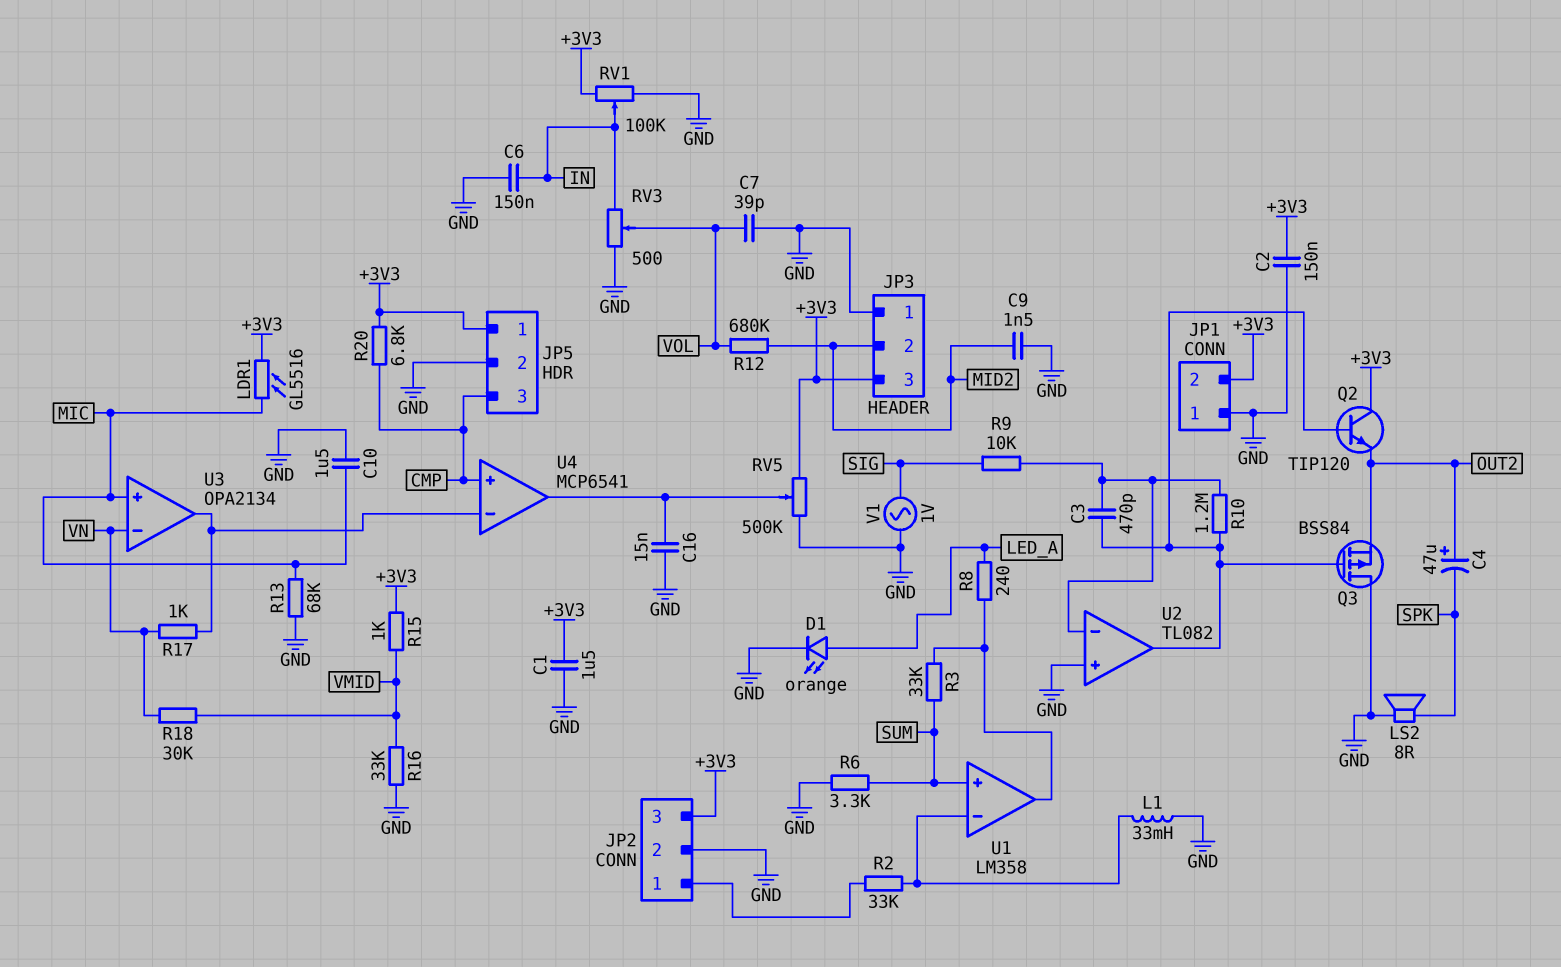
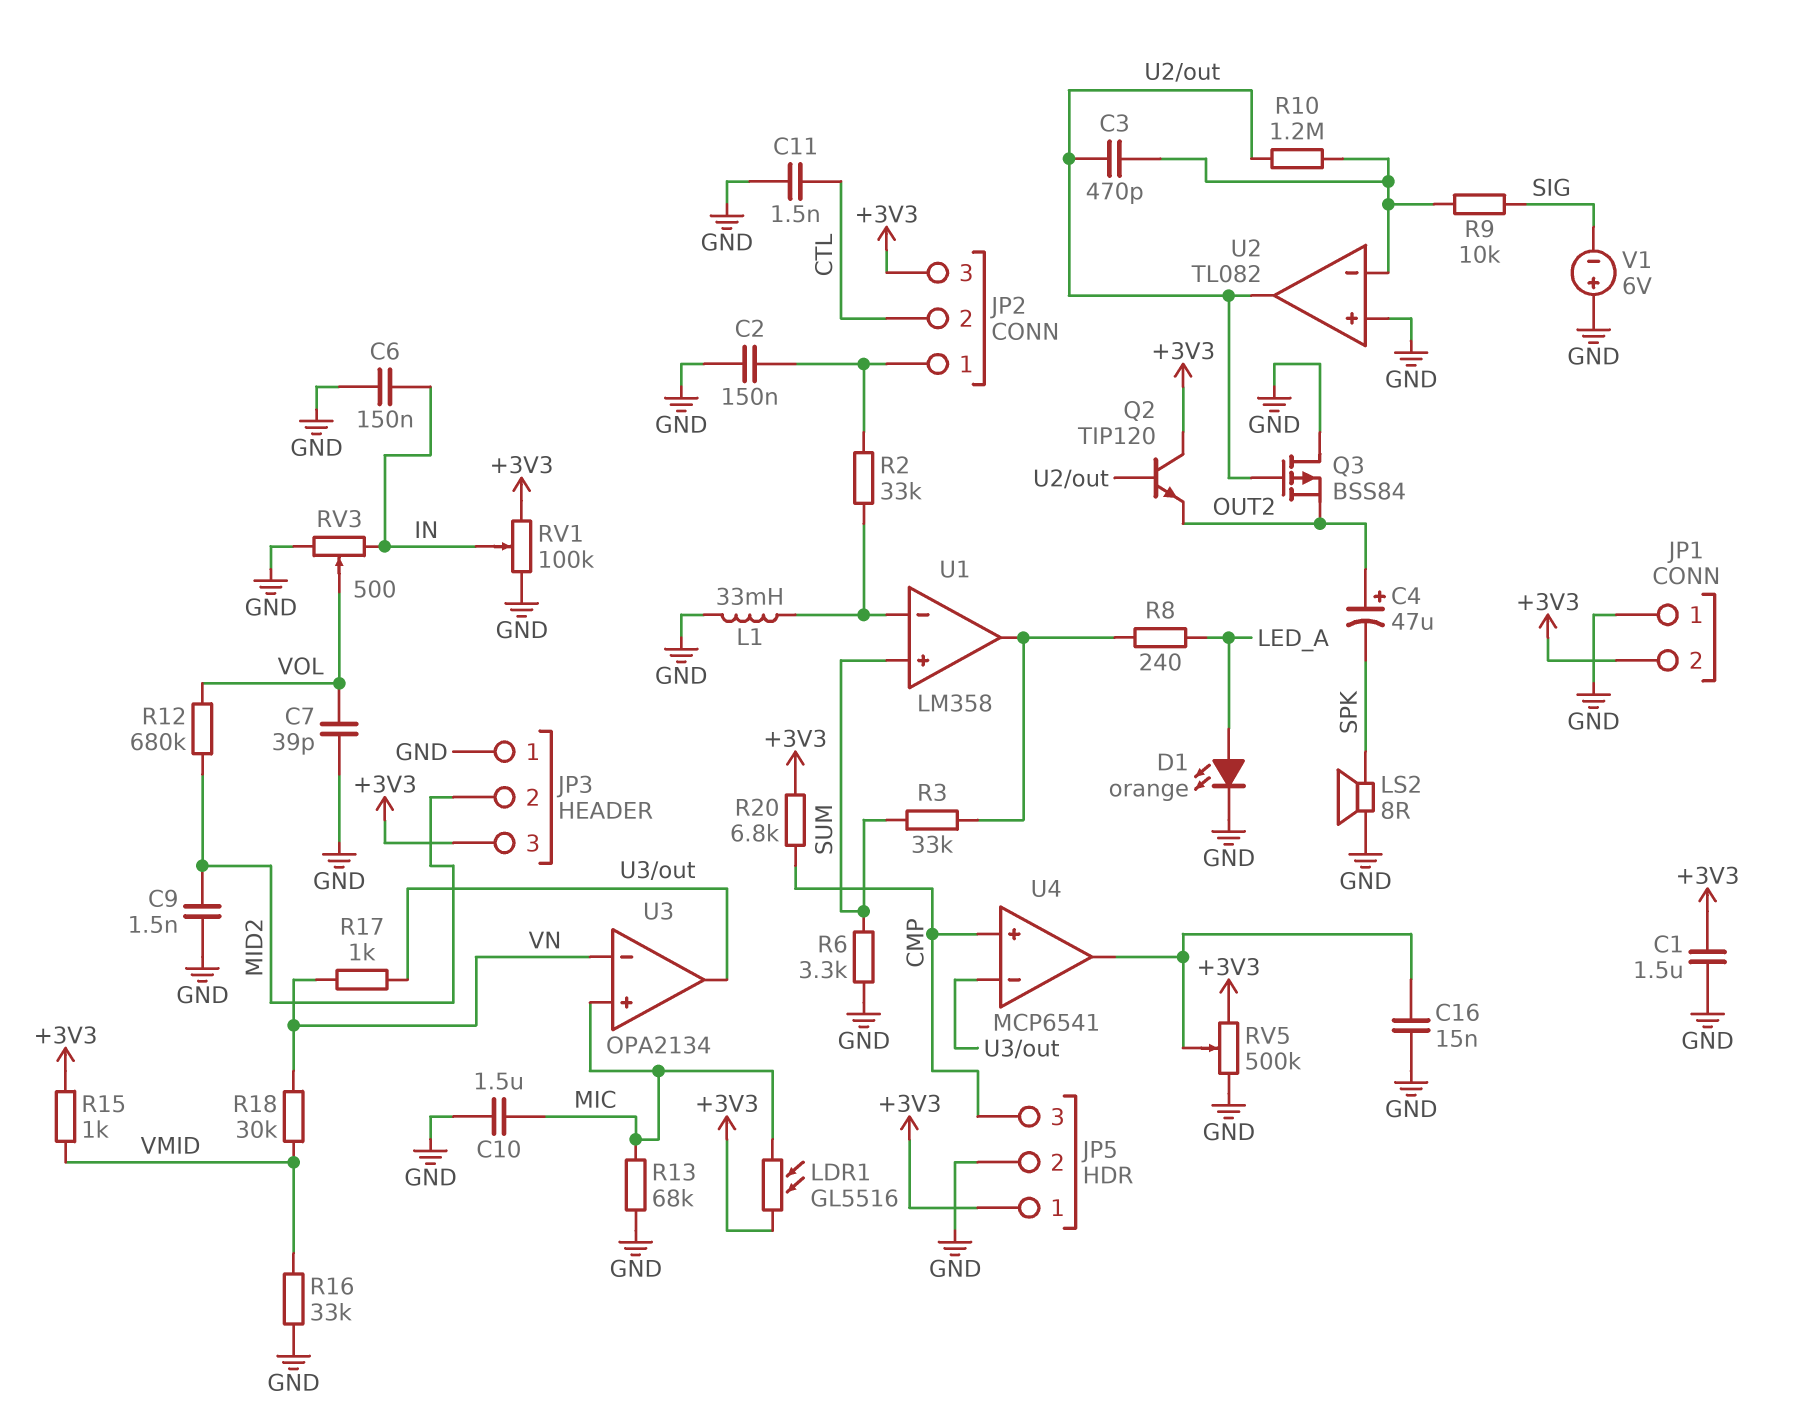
C2: 150nF (+3V3, GND) -> 150nF (GND, JP2/1)
C11: none -> 1.5nF (CTL, GND)
JP2 pin 2: GND -> CTL
V1: AC 1V (GND, SIG) -> 6V (plus GND, minus SIG)

